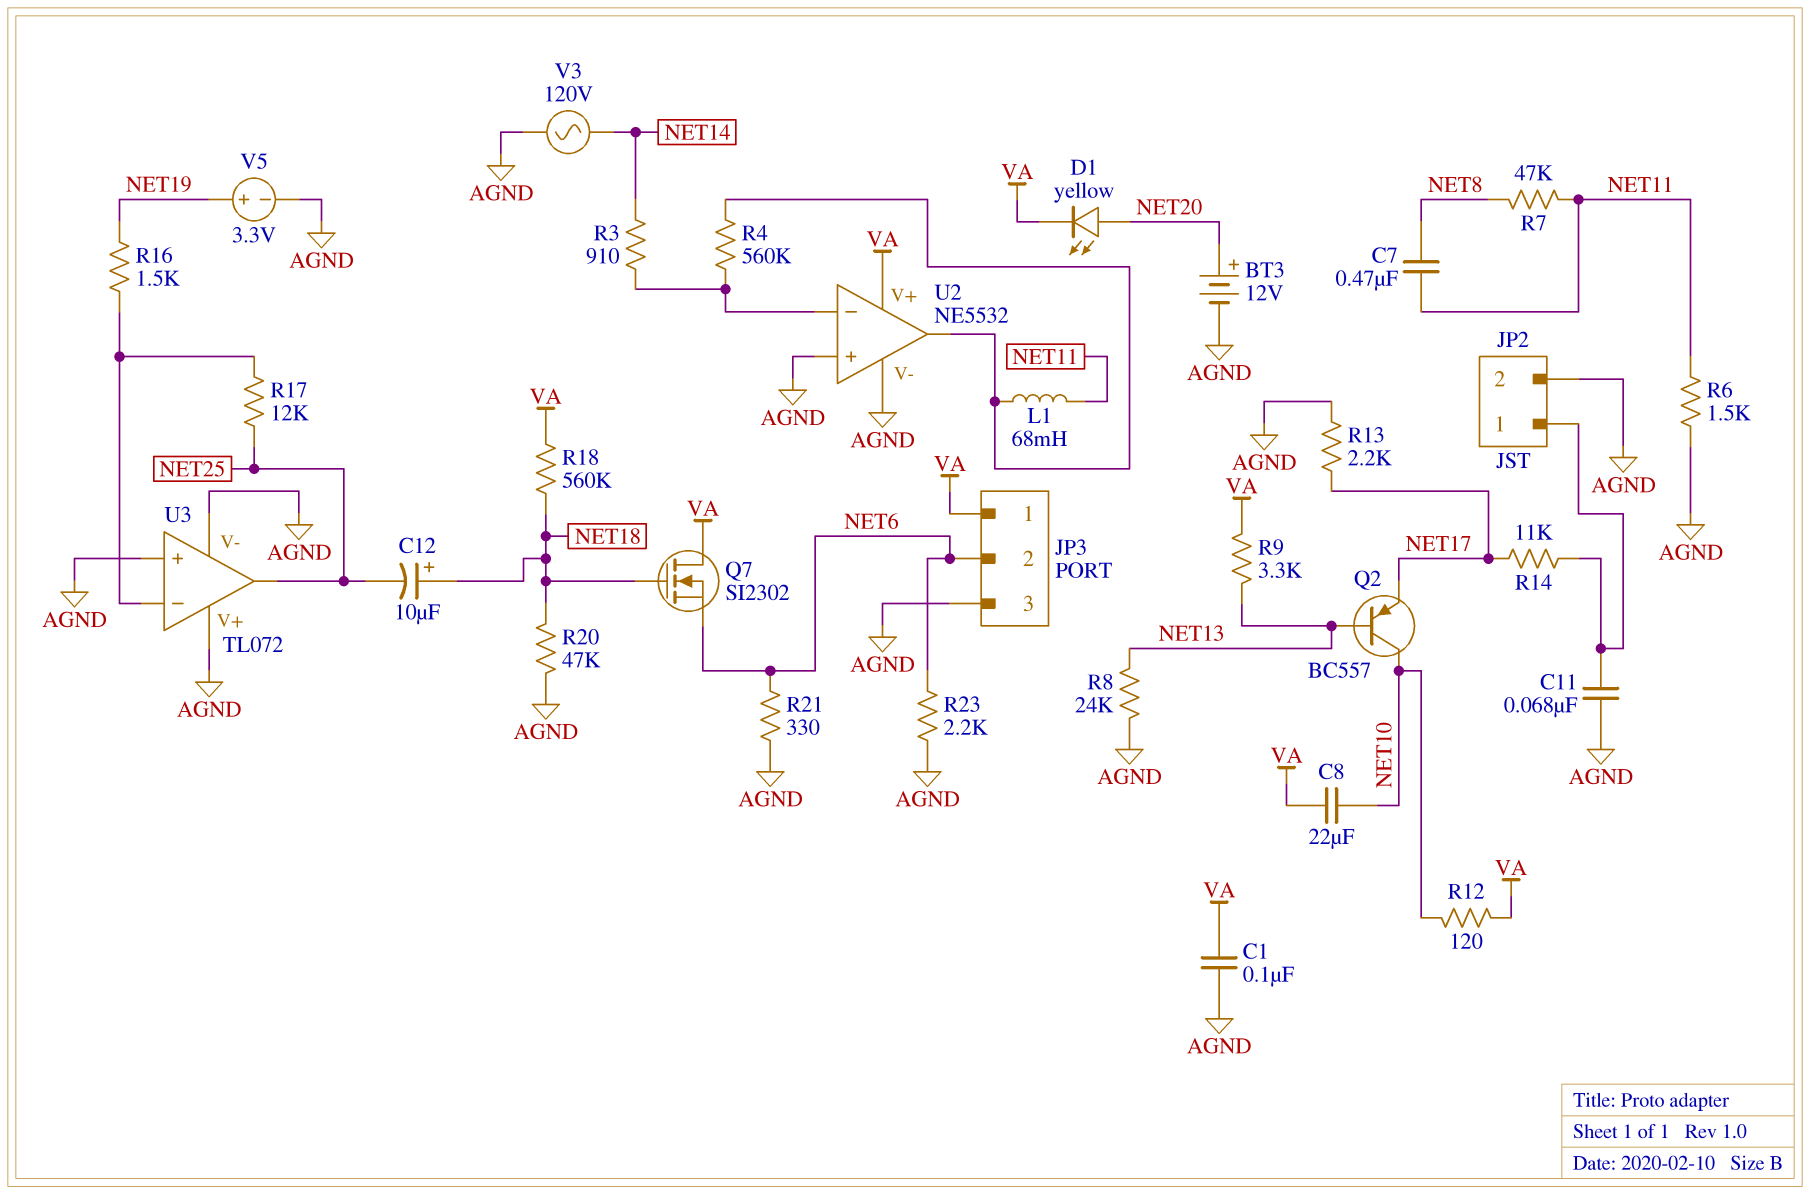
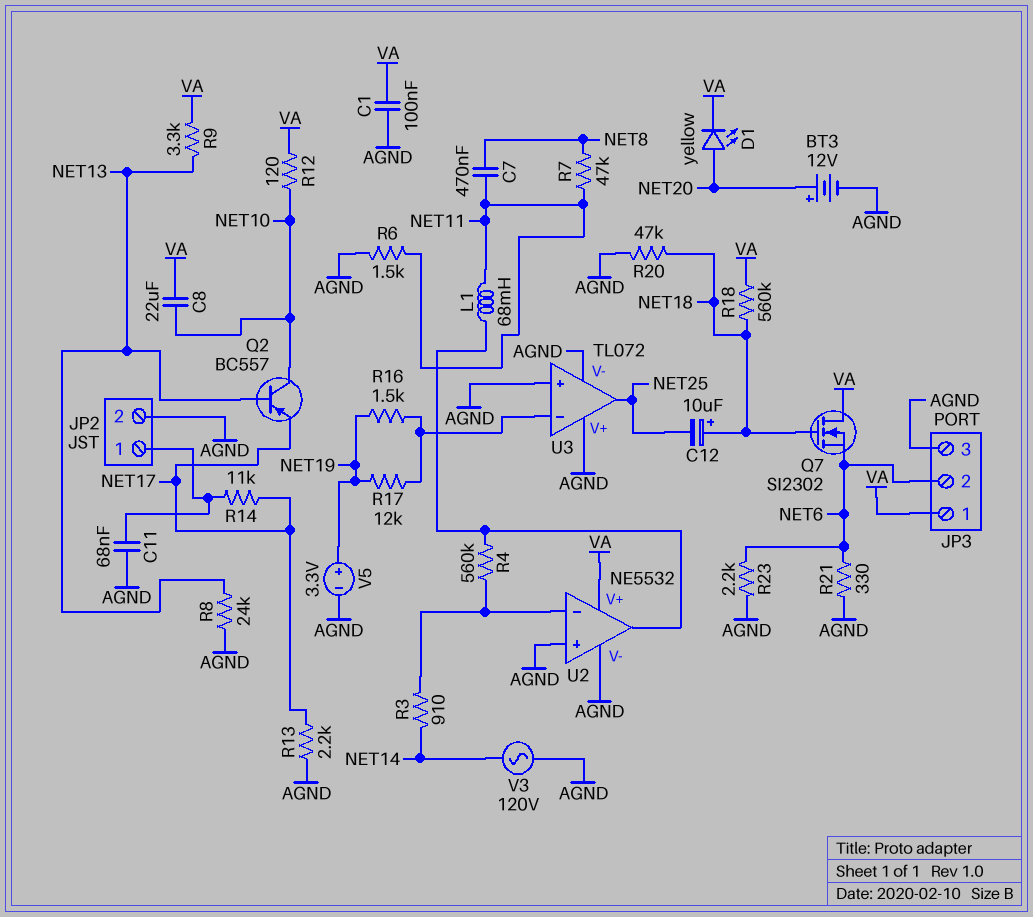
R17: 12k (NET25, U3/in-) -> 12k (NET19, U3/in-)

